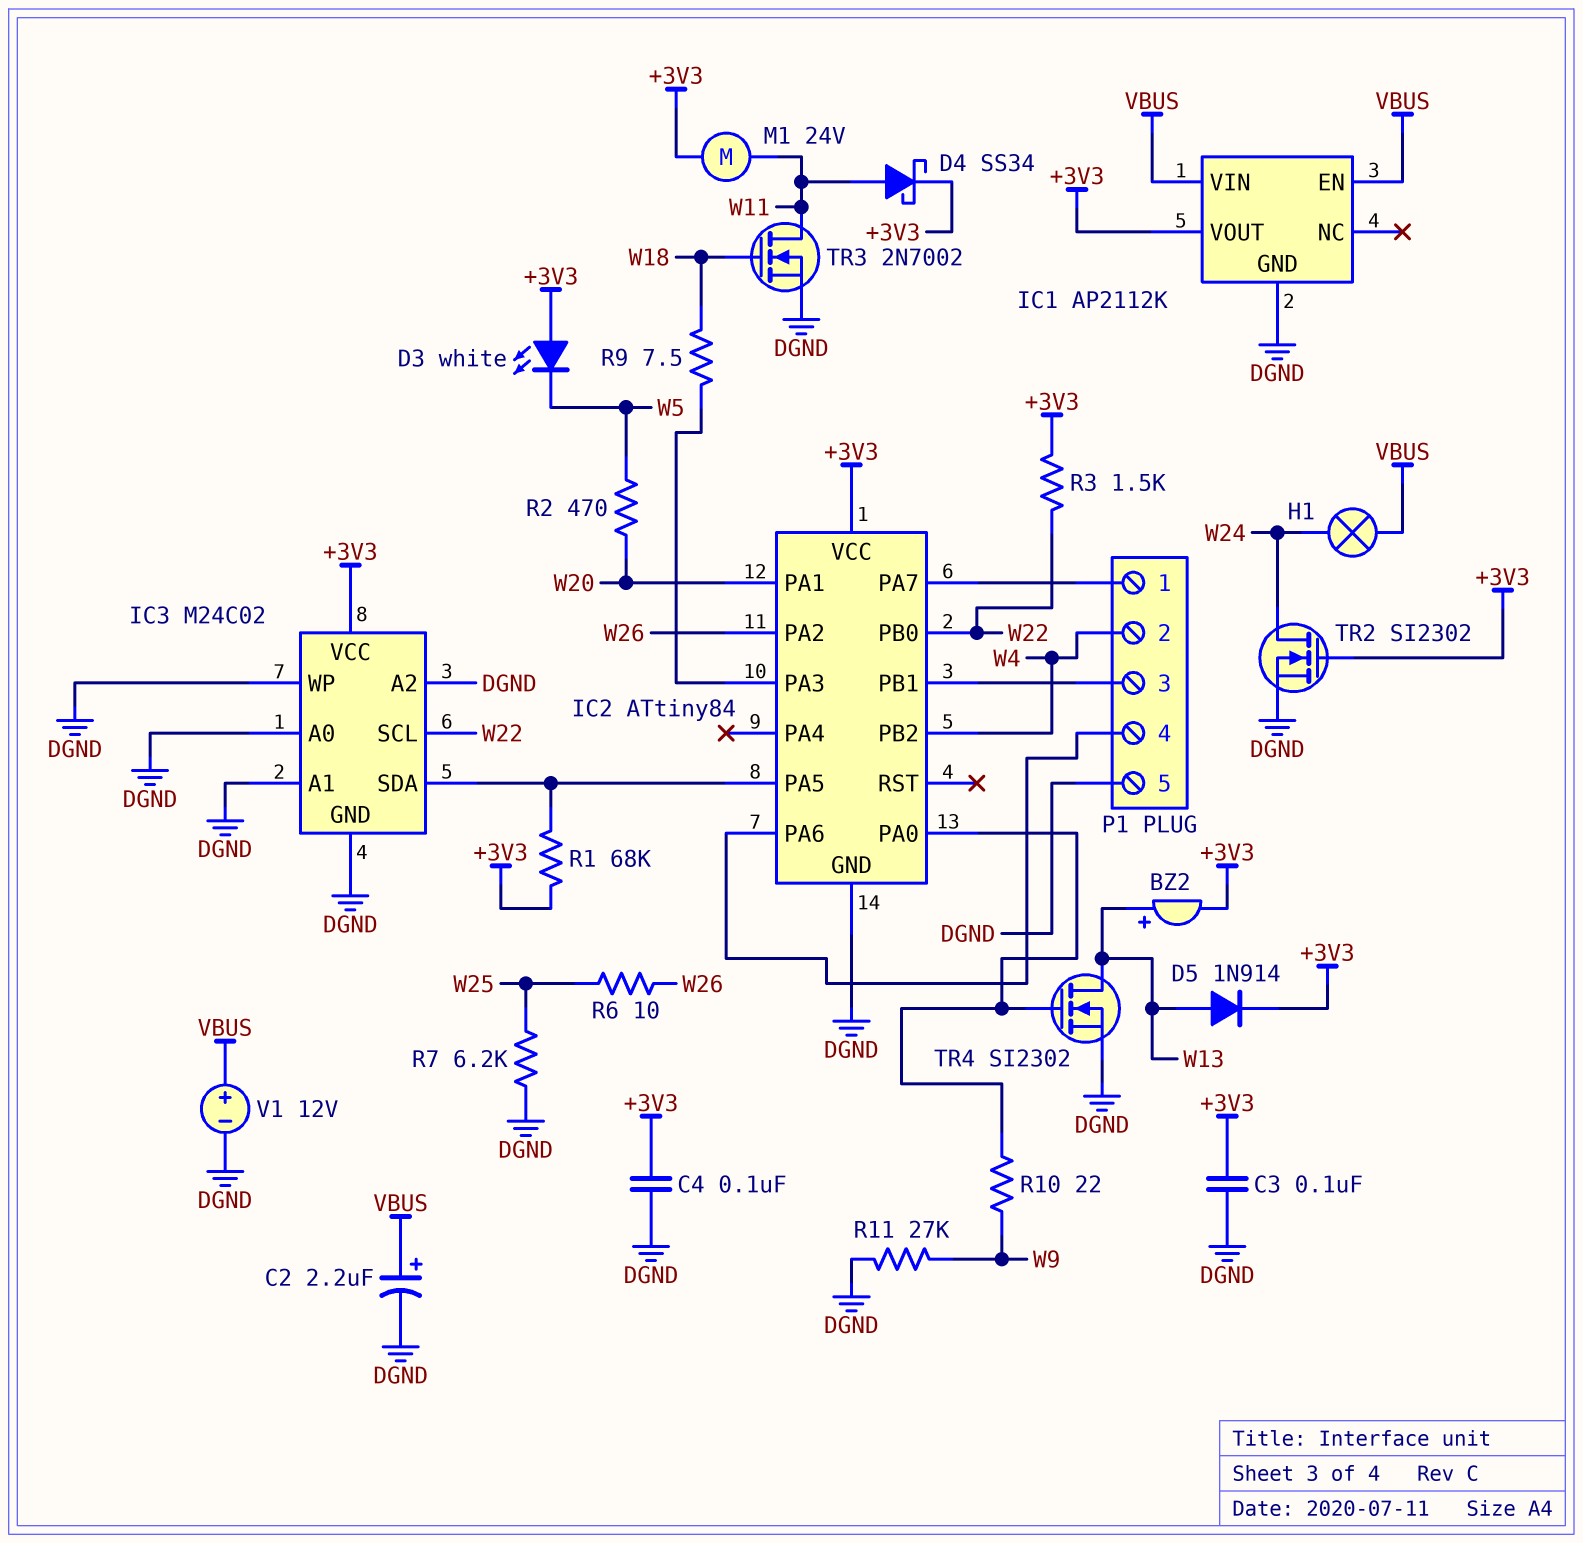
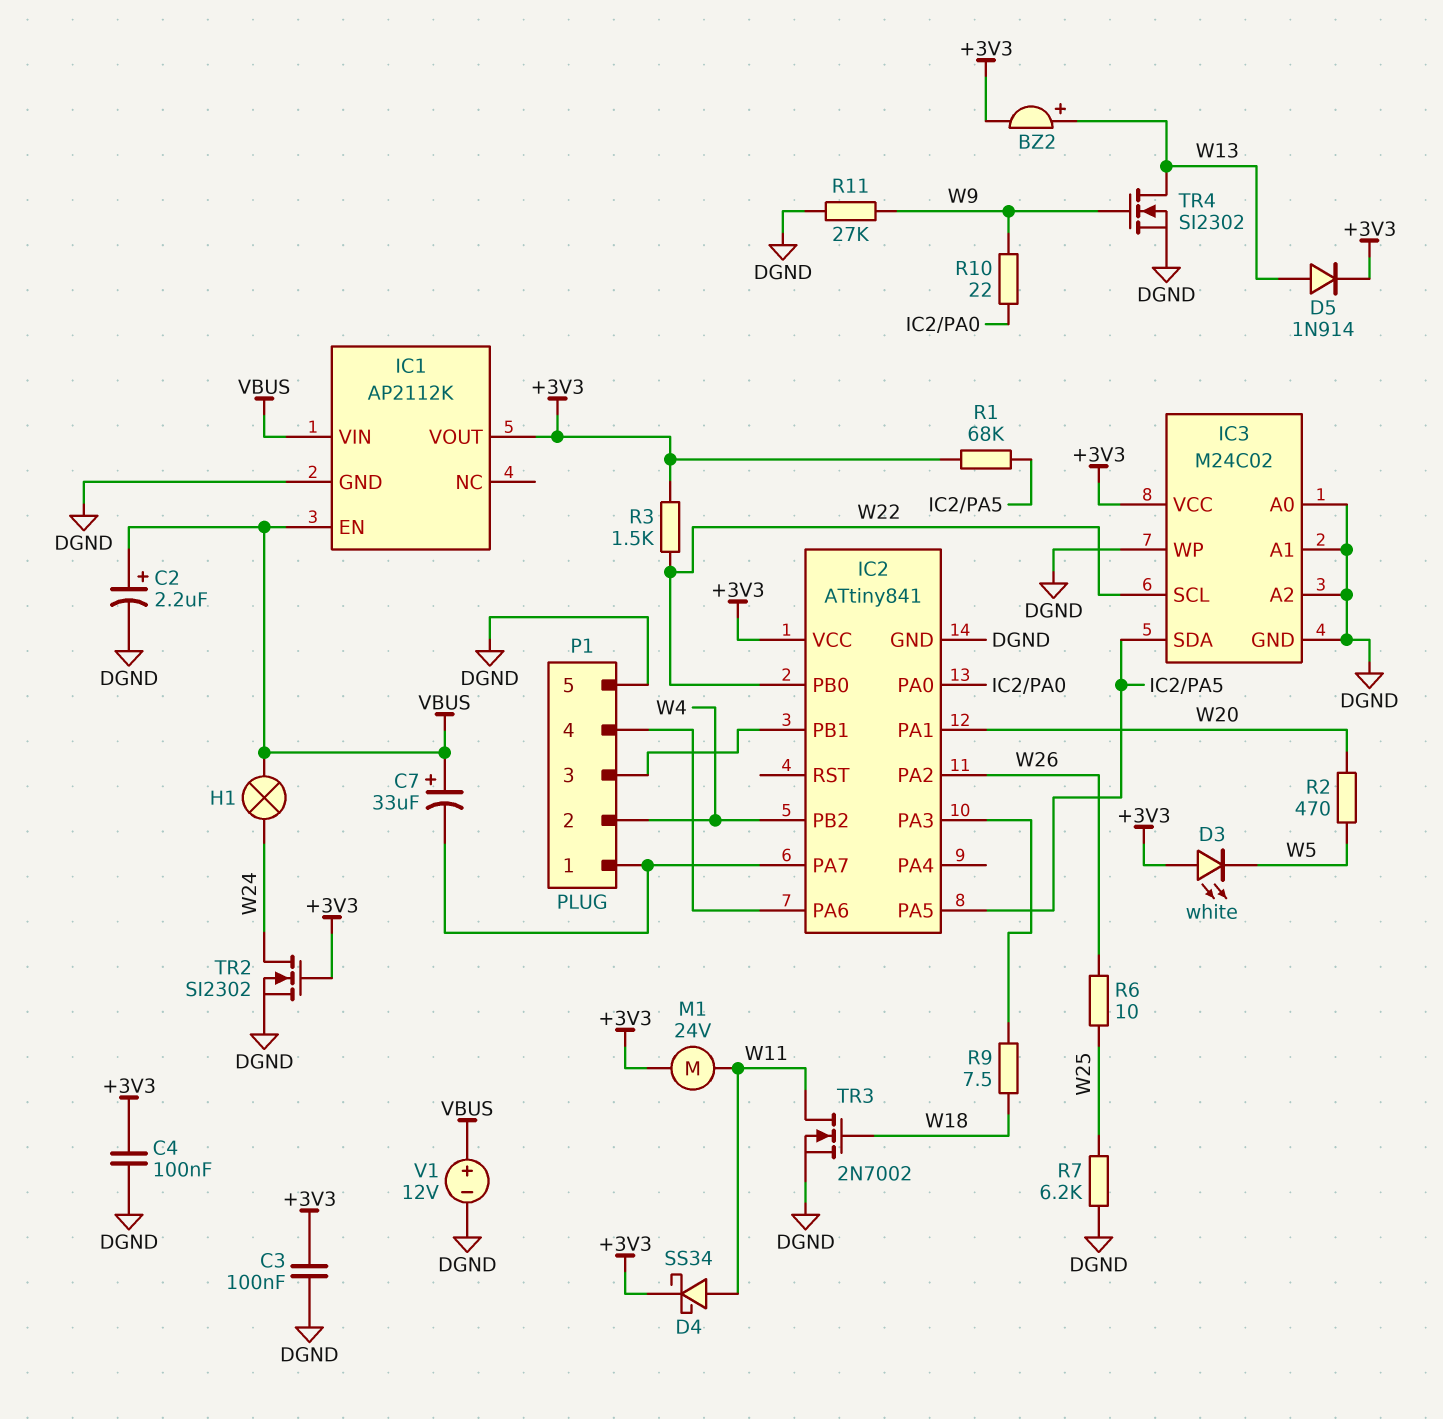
C7: none -> 33uF (plus VBUS, minus IC2/PA7)
IC2: ATtiny84 -> ATtiny841
TR4: NMOS SI2302 (G IC2/PA0, D W13, S DGND) -> NMOS SI2302 (G W9, D W13, S DGND)

